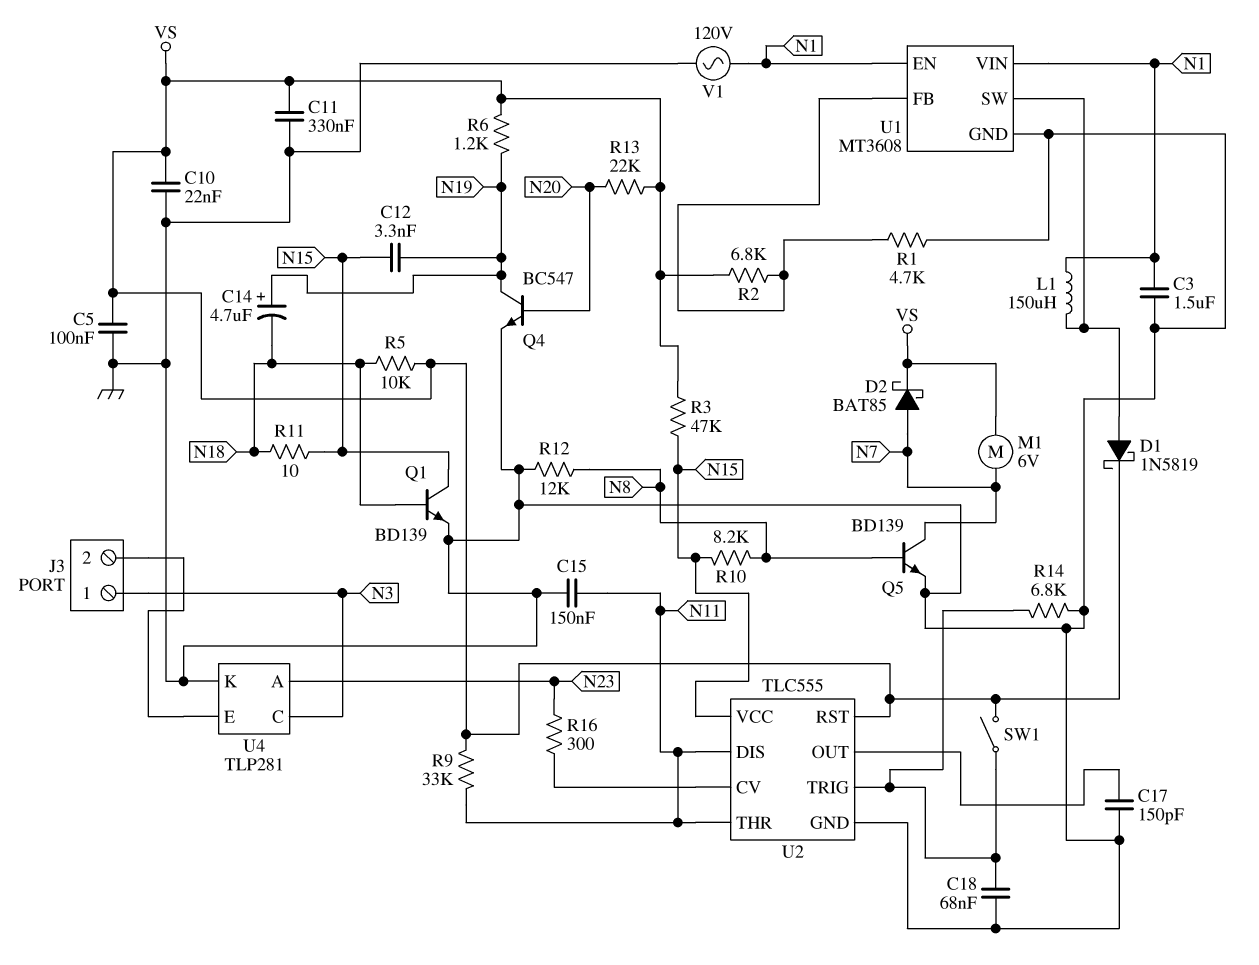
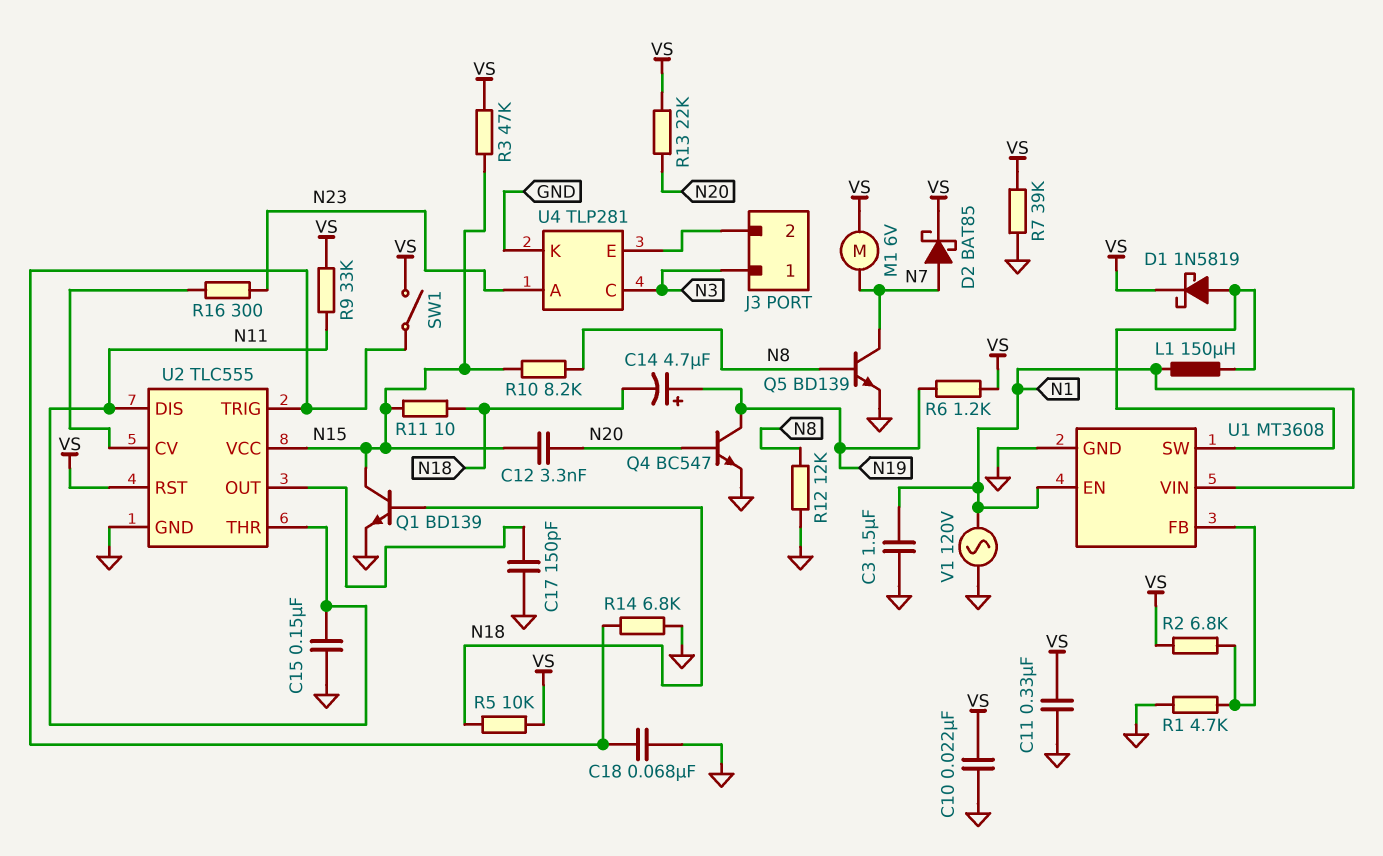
C5: 100nF (GND, VS) -> none
C12: 3.3nF (N15, N19) -> 3.3nF (N15, N20)
R7: none -> 39k (GND, VS)

